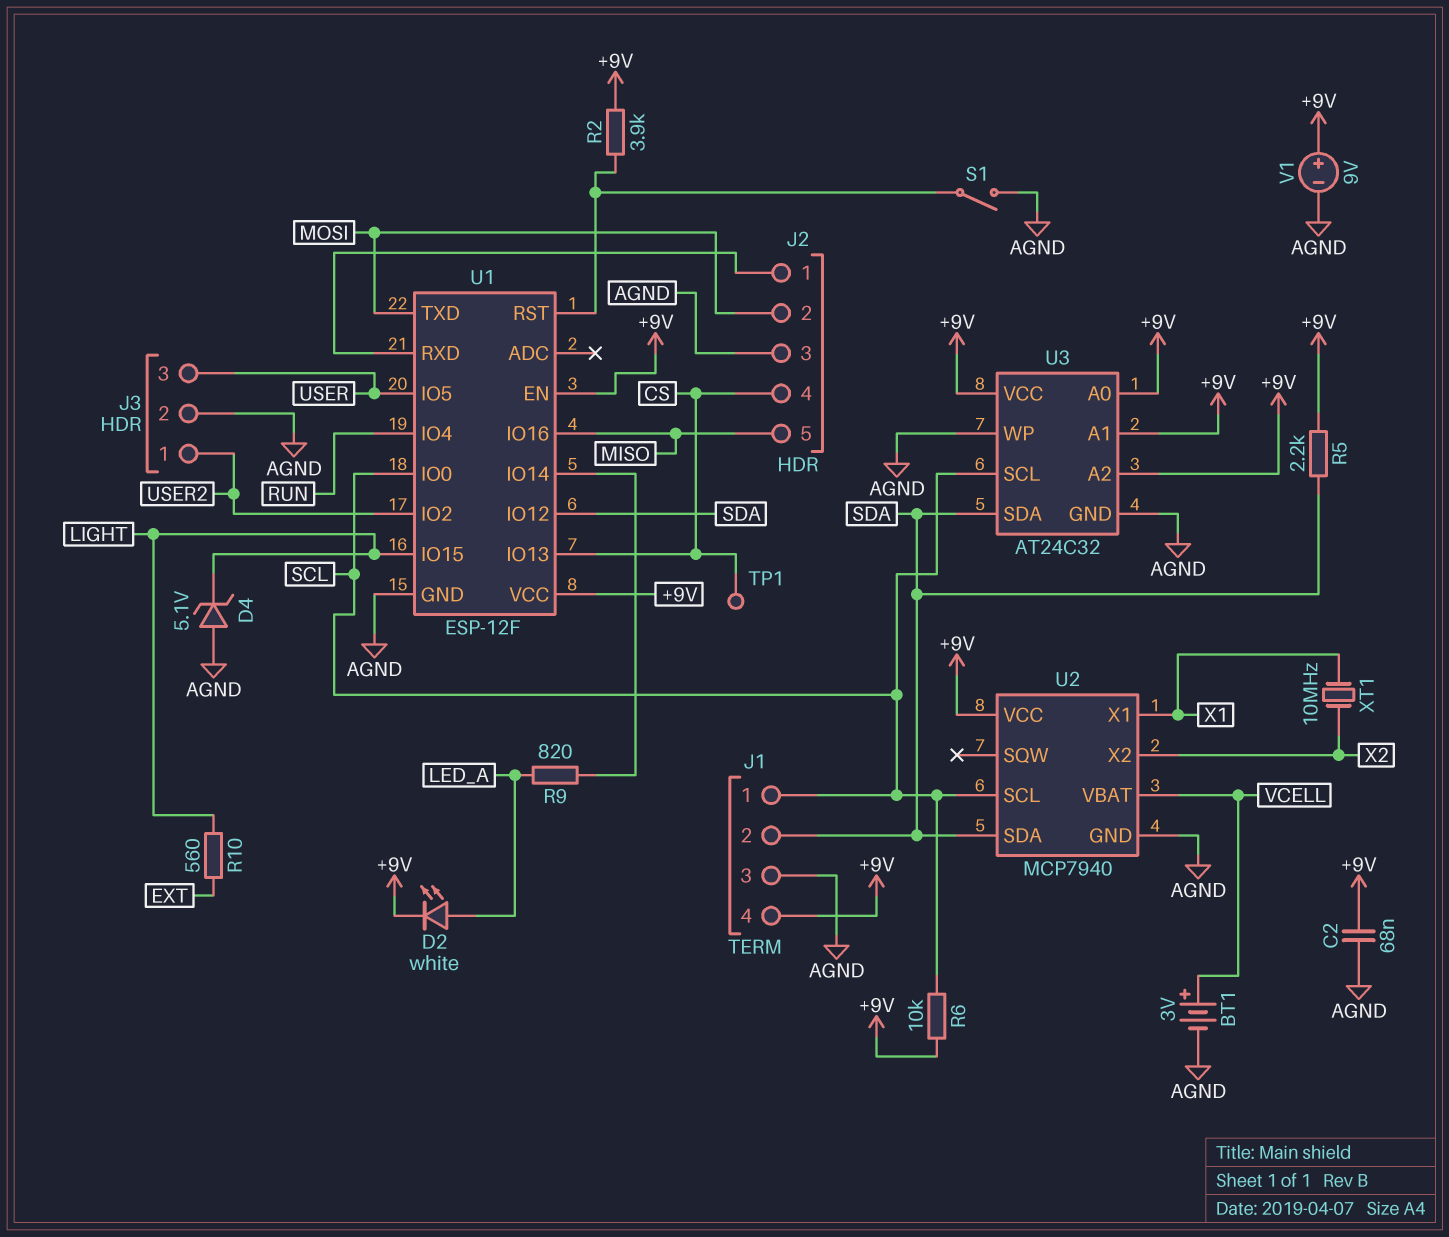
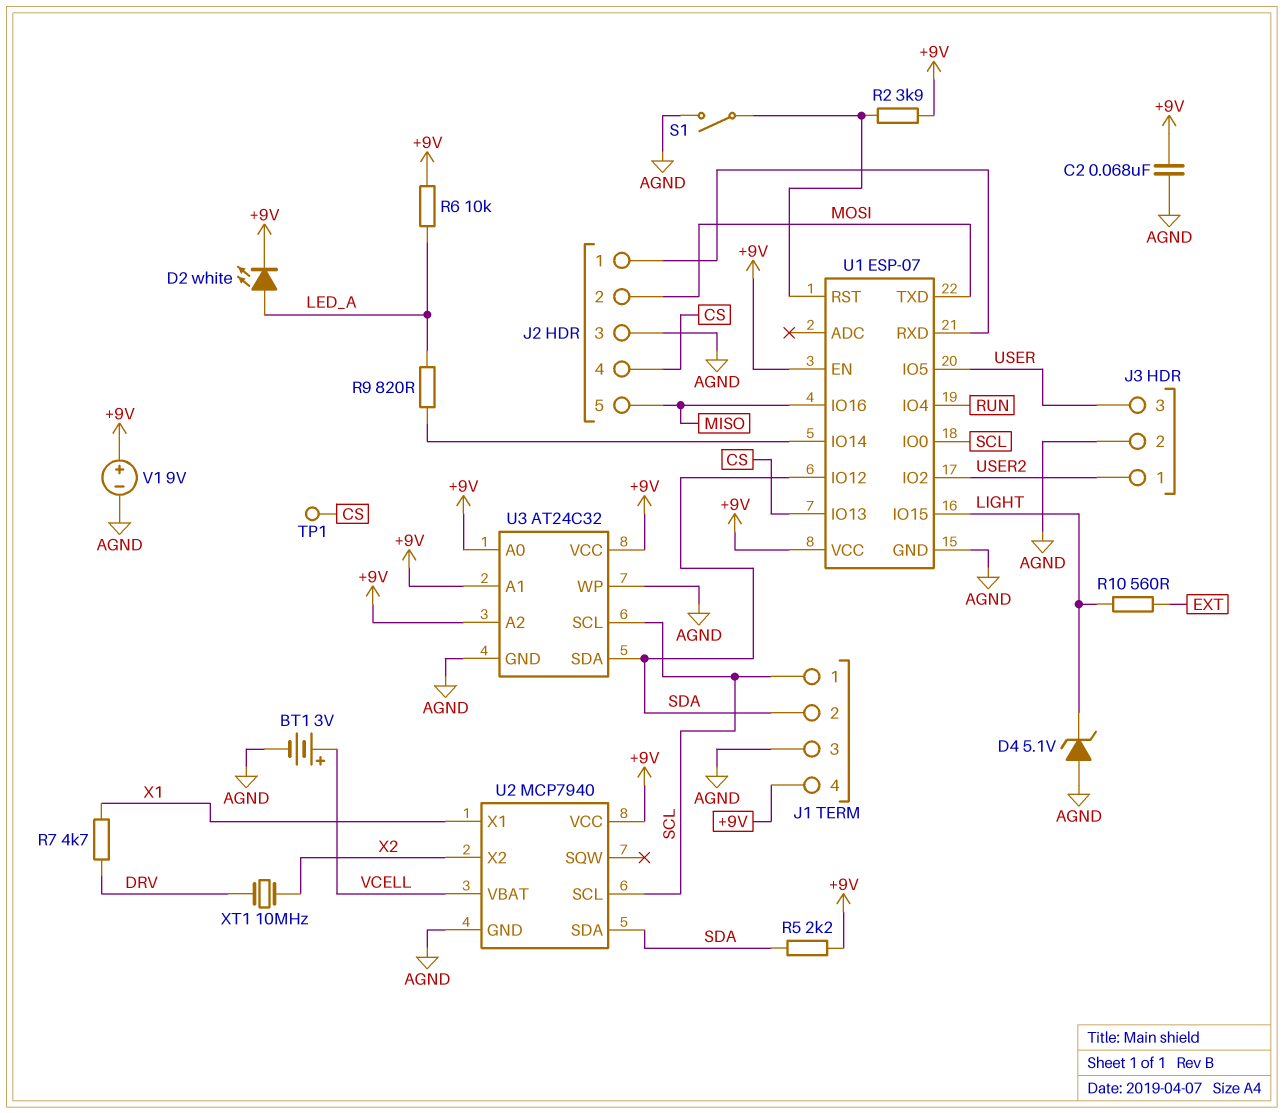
R6: 10k (+9V, SCL) -> 10k (+9V, LED_A)
R7: none -> 4.7k (DRV, X1)
U1: ESP-12F -> ESP-07
XT1: 10MHz (X1, X2) -> 10MHz (DRV, X2)

